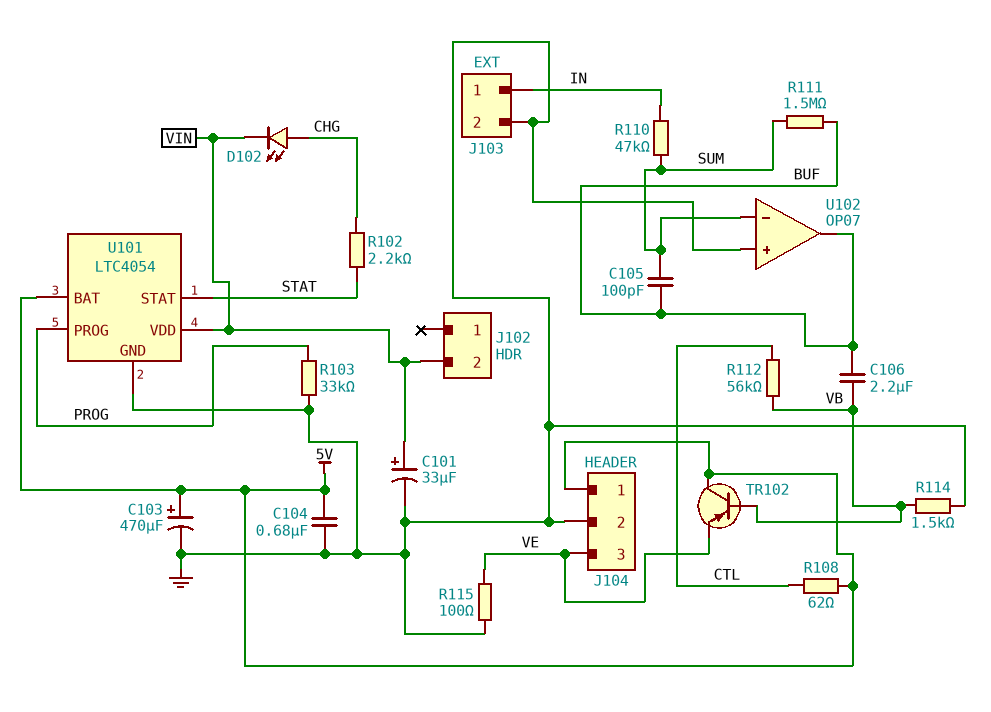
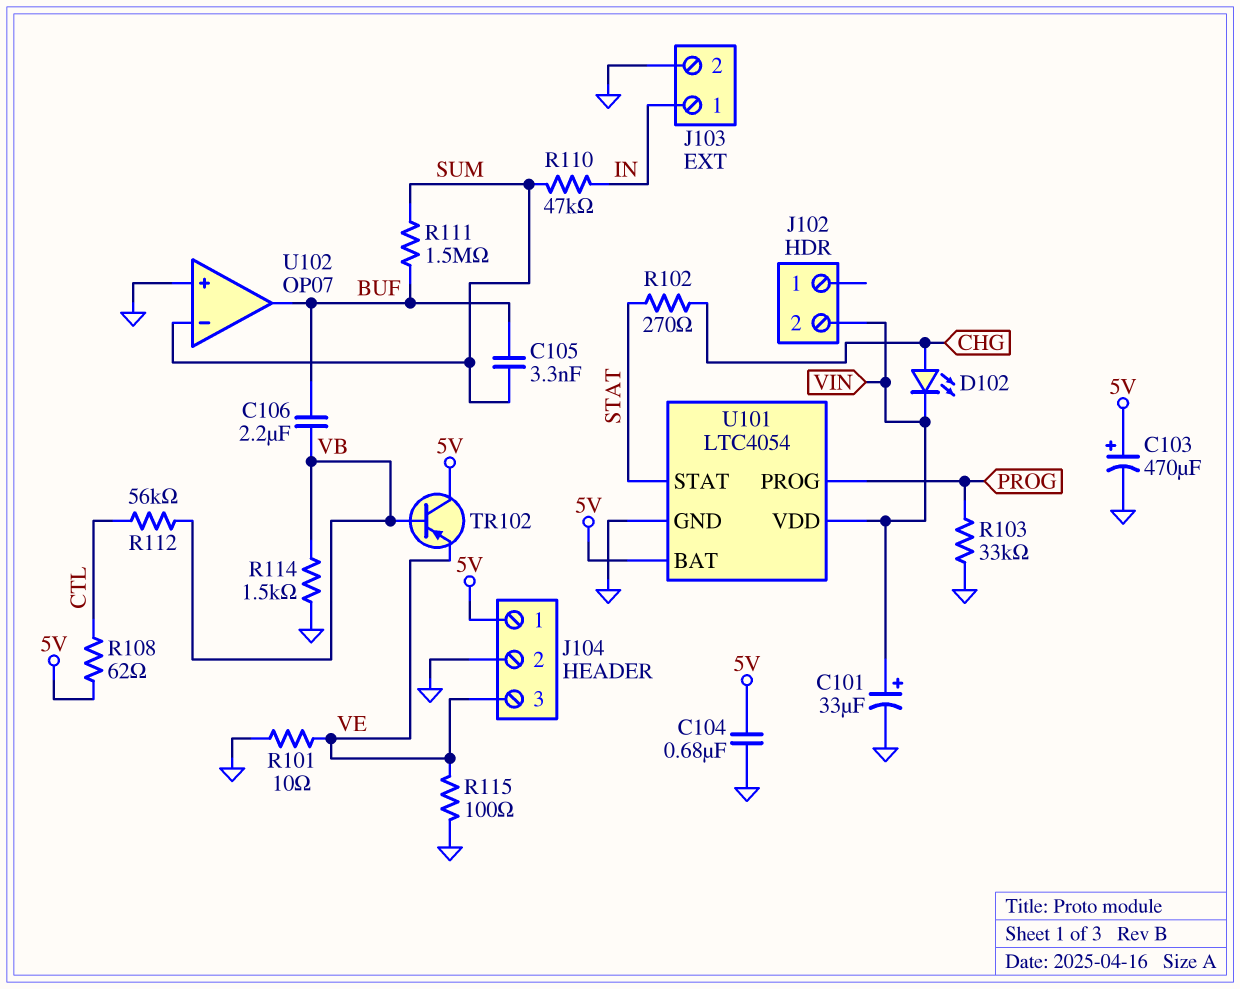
C105: 100pF (BUF, SUM) -> 3.3nF (BUF, SUM)
R101: none -> 10 (GND, VE)
R102: 2.2k (CHG, STAT) -> 270 (CHG, STAT)

